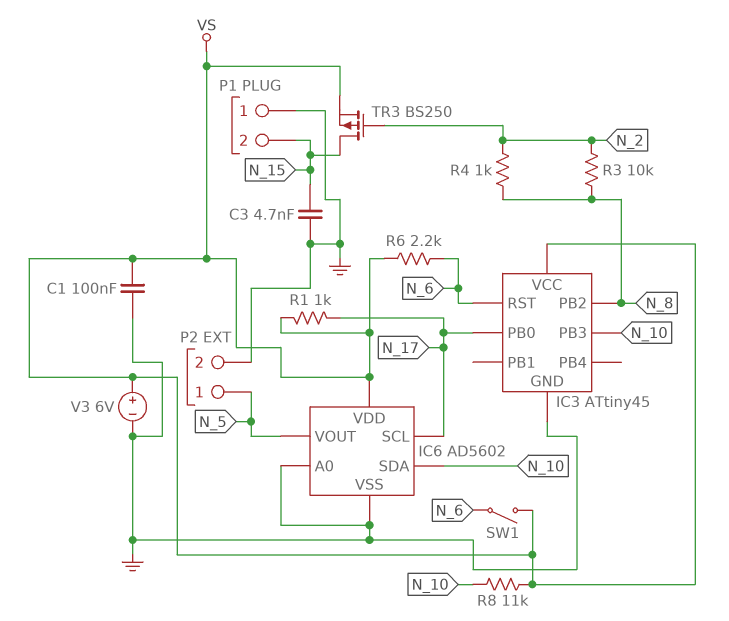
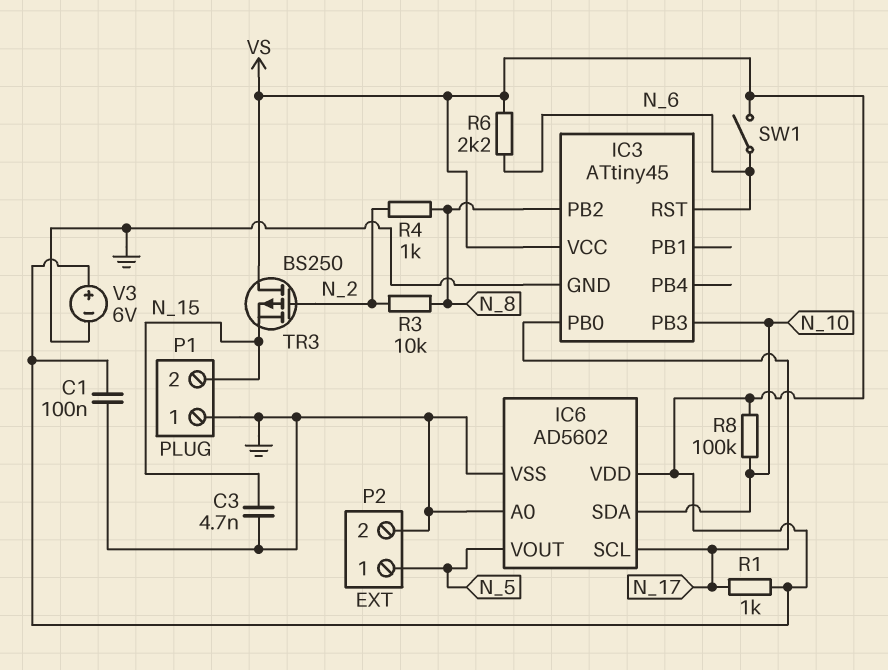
R8: 11k (N_10, VS) -> 100k (N_10, VS)
TR3: PMOS BS250 (G N_2, D N_15, S VS) -> PMOS BS250 (G N_2, D VS, S N_15)

